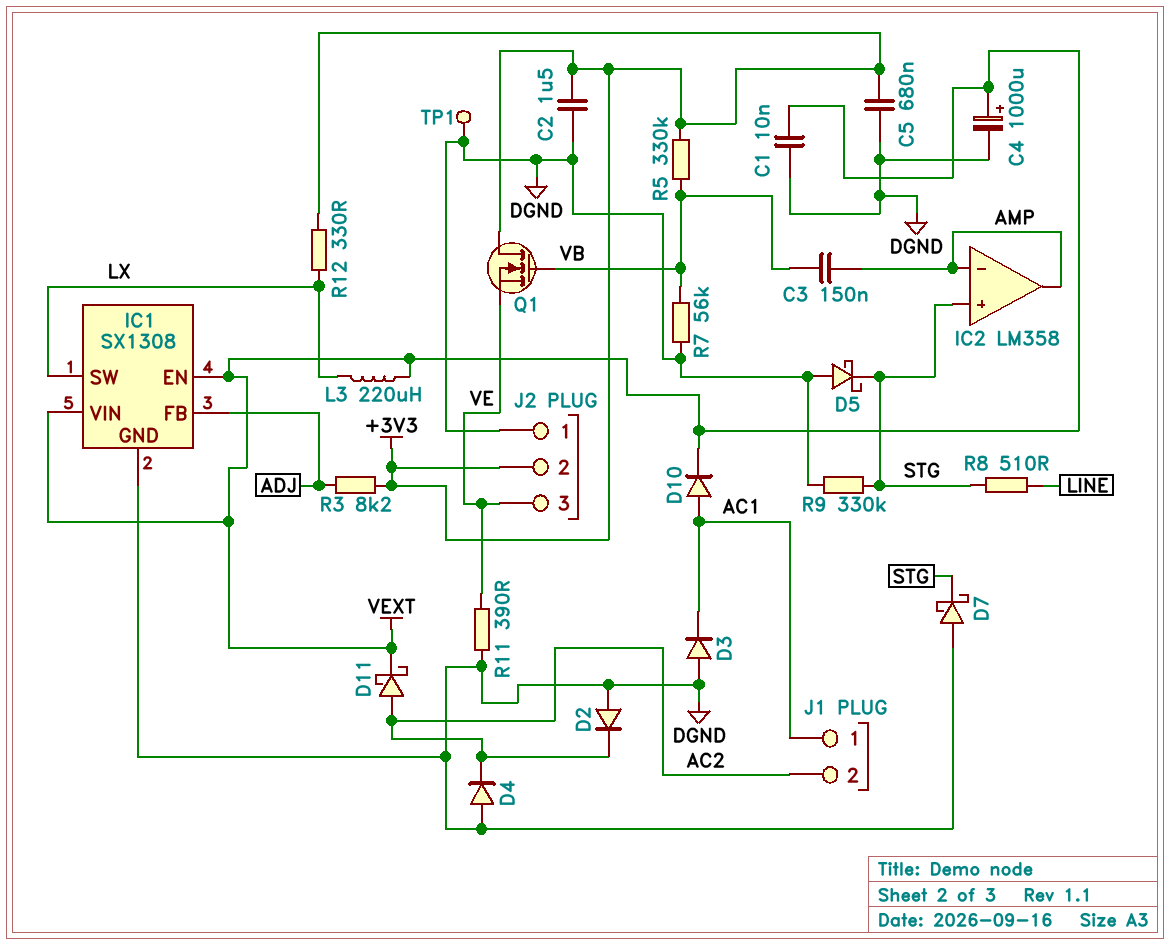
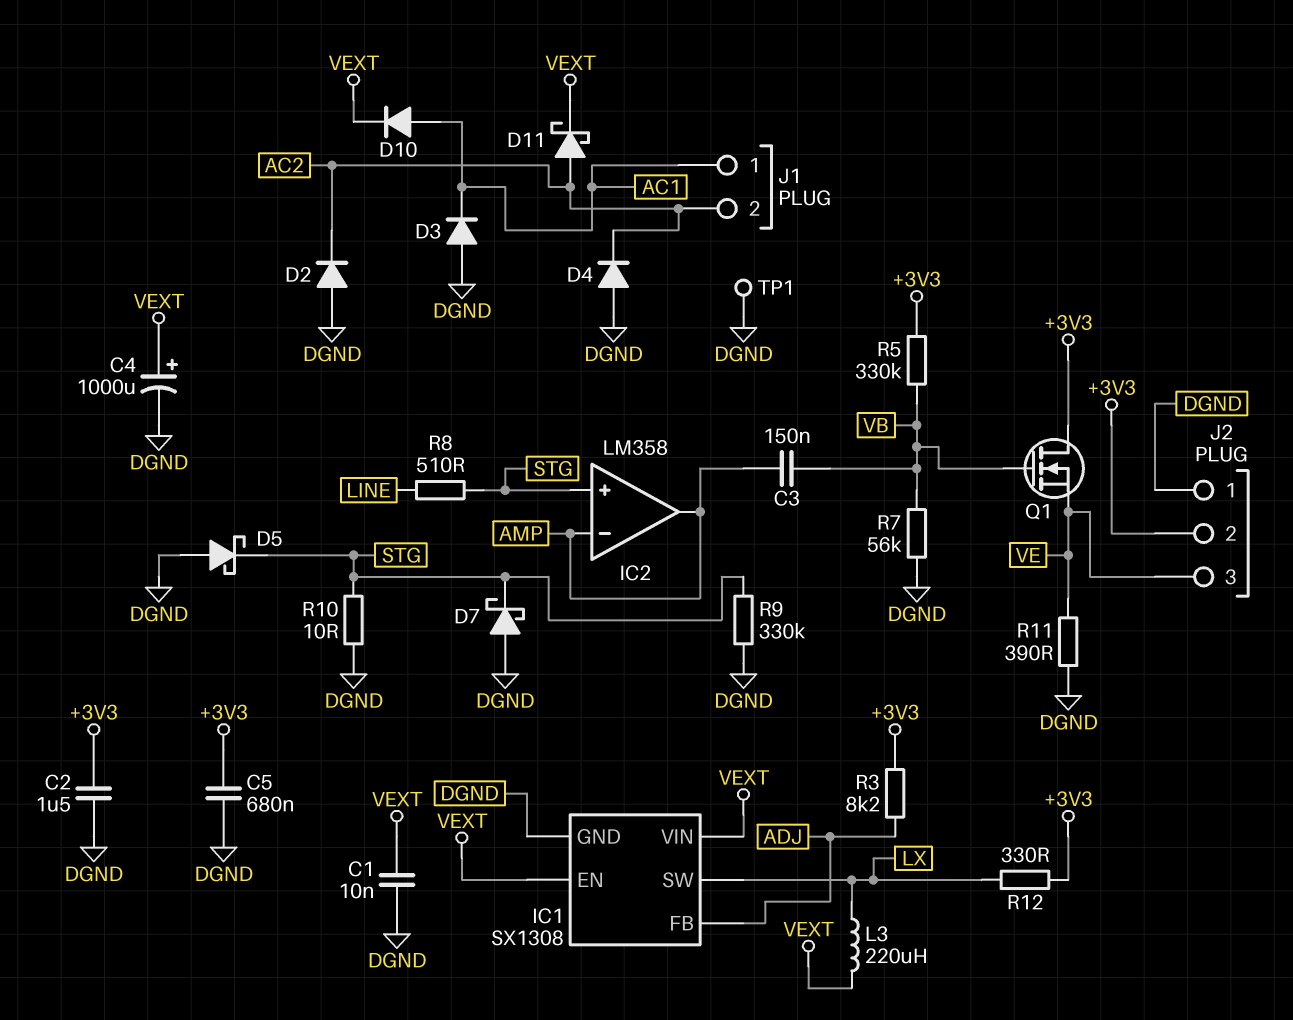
R10: none -> 10 (DGND, STG)

